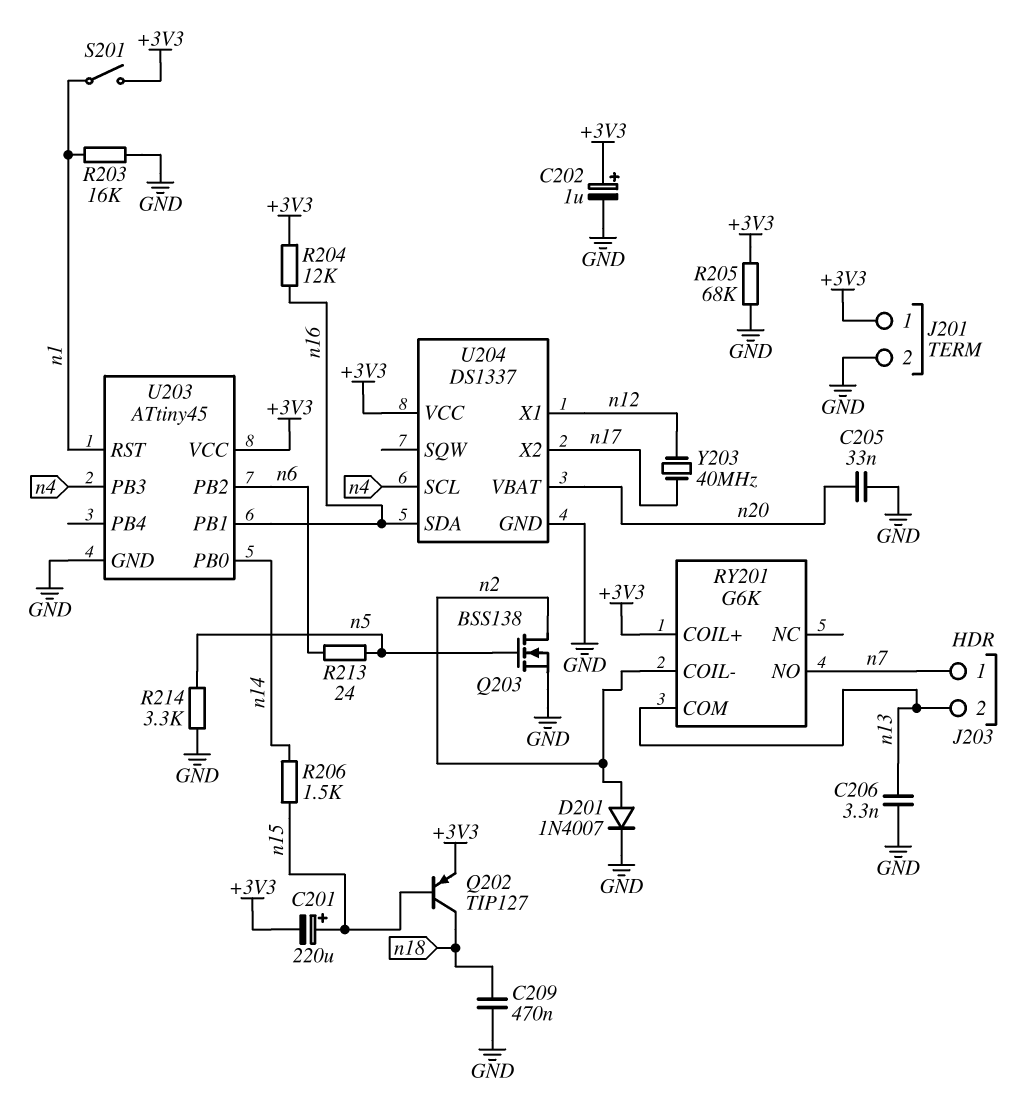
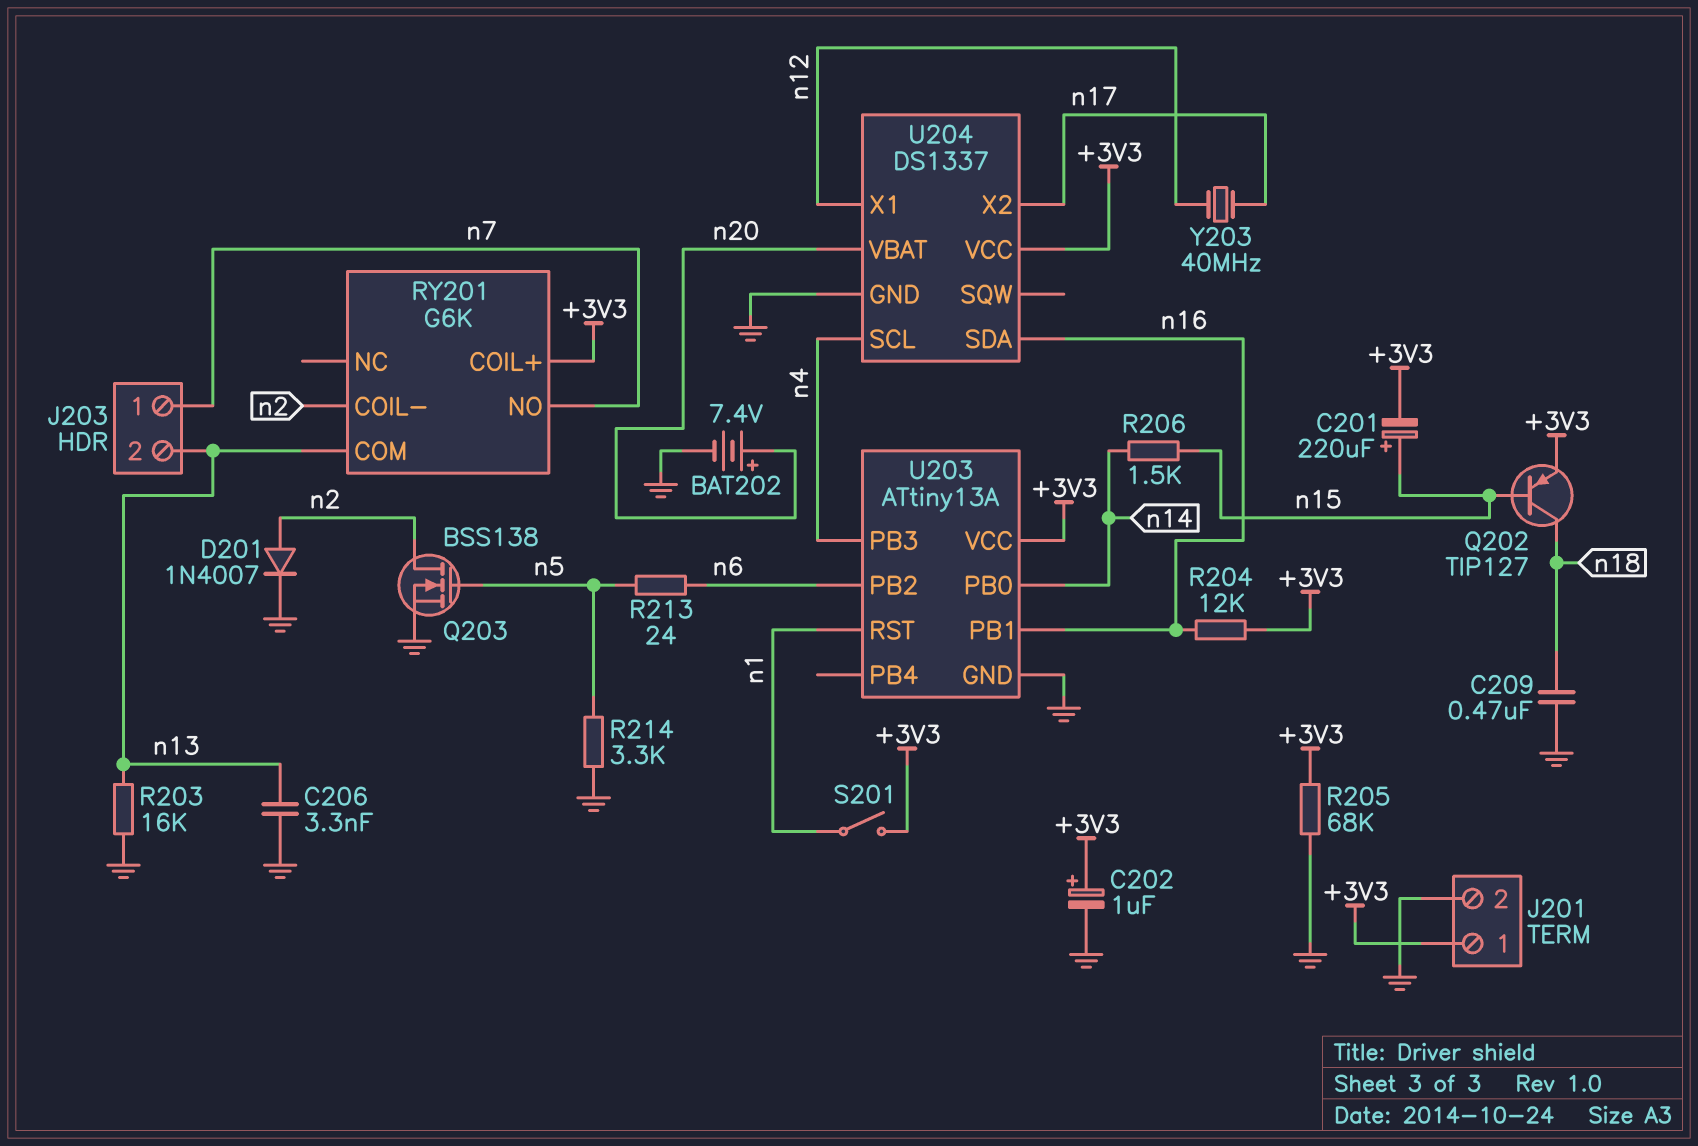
BAT202: none -> 7.4V (plus n20, minus GND)
C205: 33nF (GND, n20) -> none
R203: 16k (GND, n1) -> 16k (GND, n13)
U203: ATtiny45 -> ATtiny13A

